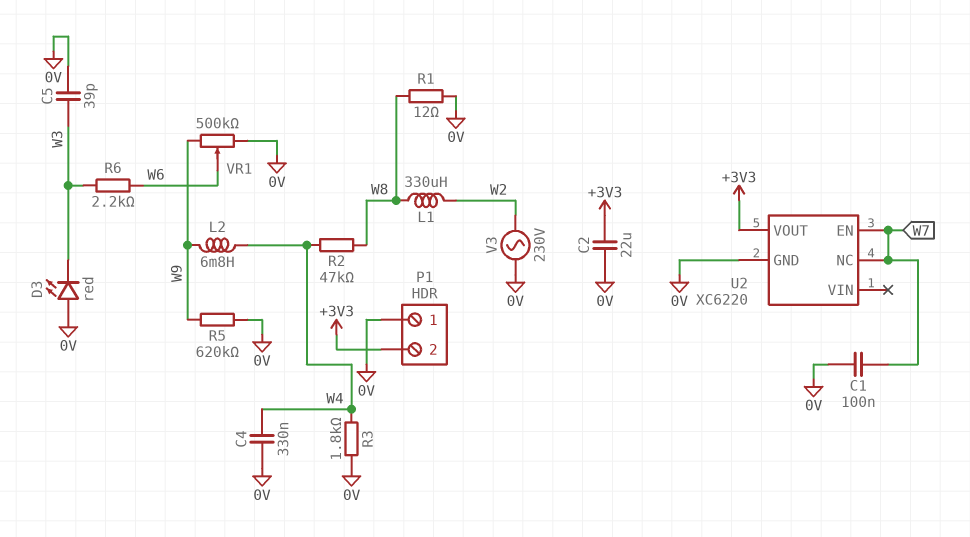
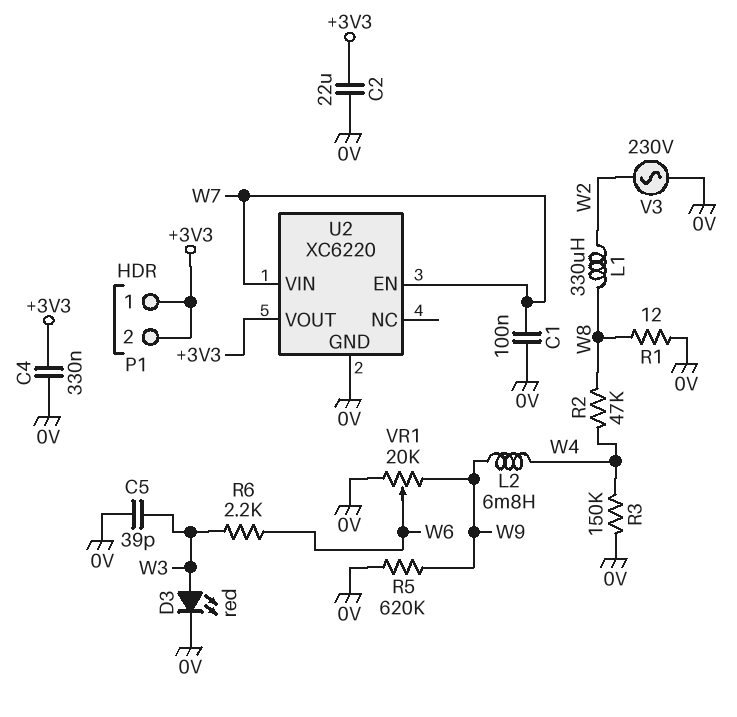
C4: 330nF (0V, W4) -> 330nF (+3V3, 0V)
D3: LED red (A 0V, K W3) -> LED red (A W3, K 0V)
P1 pin 1: 0V -> +3V3
R3: 1.8k (0V, W4) -> 150k (0V, W4)
U2 pin NC: W7 -> none
U2 pin VIN: none -> W7
VR1: 500k (0V, W9, wiper W6) -> 20k (0V, W9, wiper W6)

